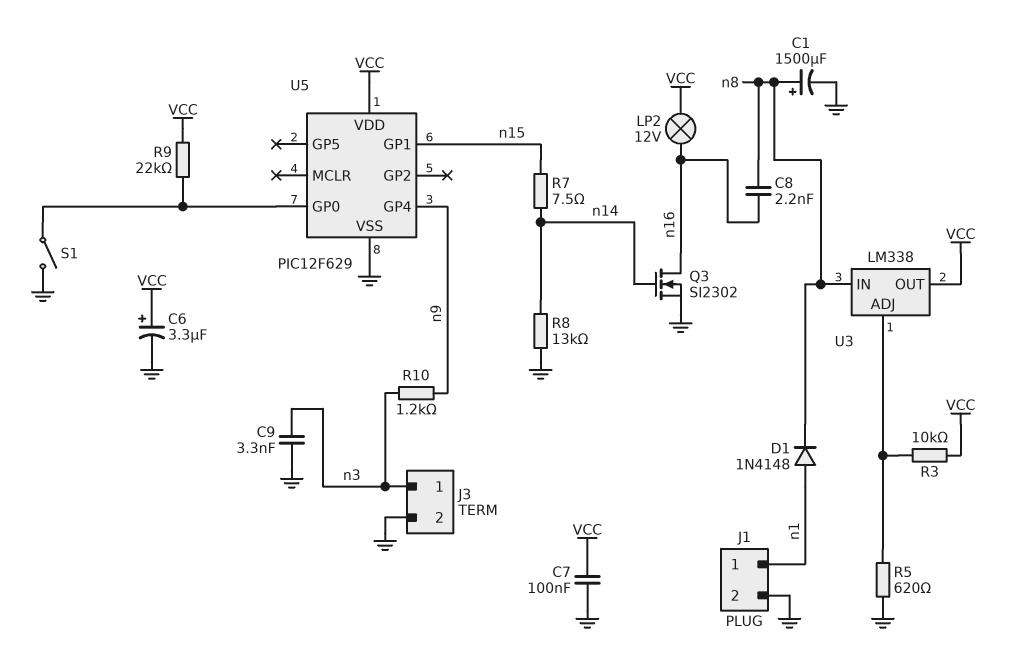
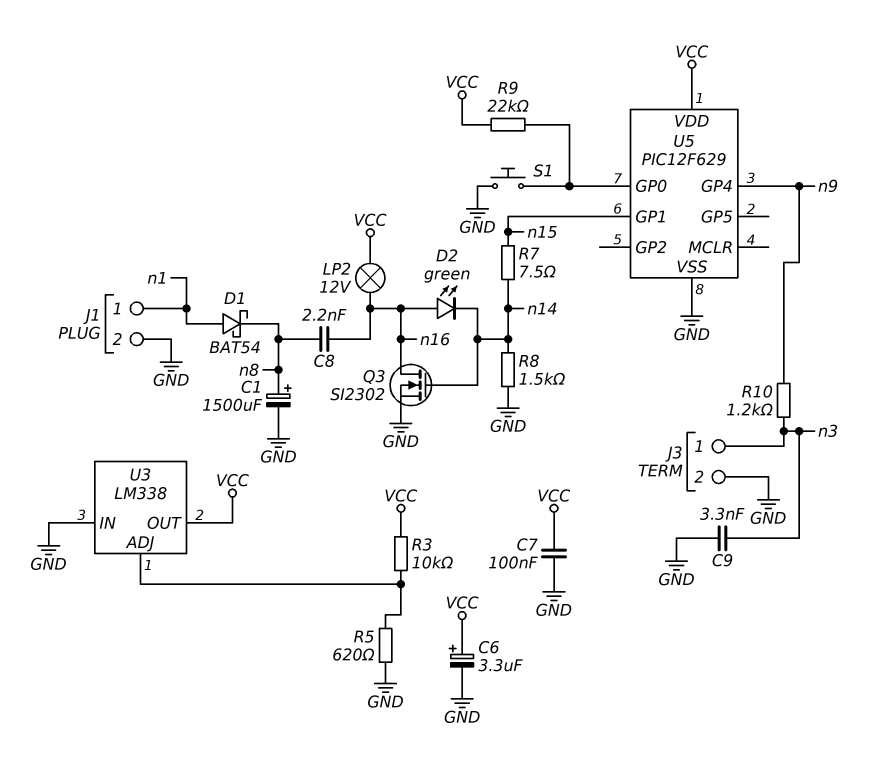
D1: diode 1N4148 (A n1, K n8) -> schottky BAT54 (A n1, K n8)
D2: none -> LED green (A n16, K n14)
R8: 13k (GND, n14) -> 1.5k (GND, n14)
S1: switch (GND, U5/GP0) -> button (GND, U5/GP0)
U3 pin IN: n8 -> GND

